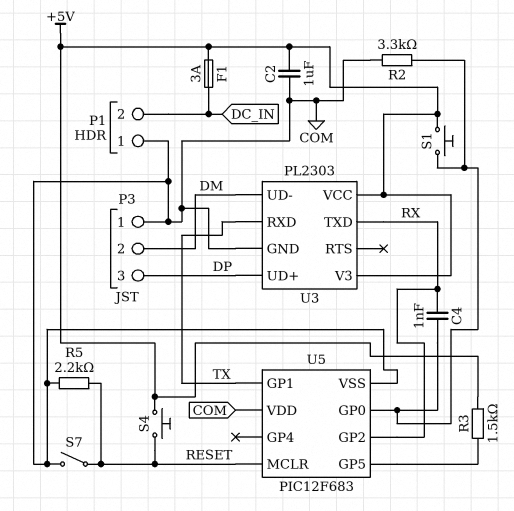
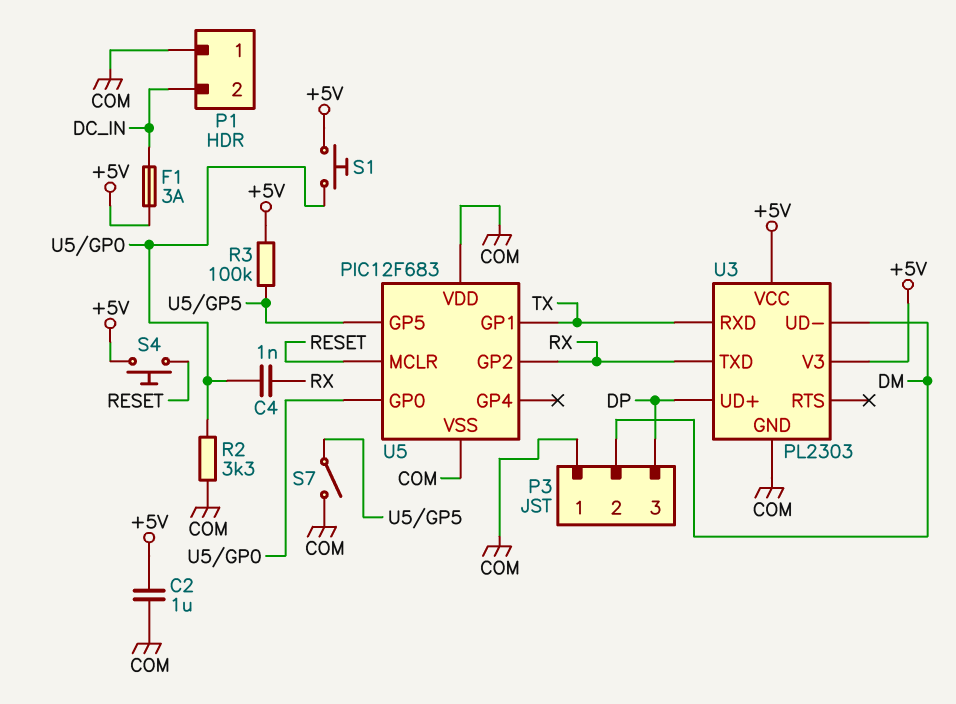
R3: 1.5k (+5V, U5/GP5) -> 100k (+5V, U5/GP5)
R5: 2.2k (COM, RESET) -> none
S7: switch (COM, RESET) -> switch (COM, U5/GP5)

